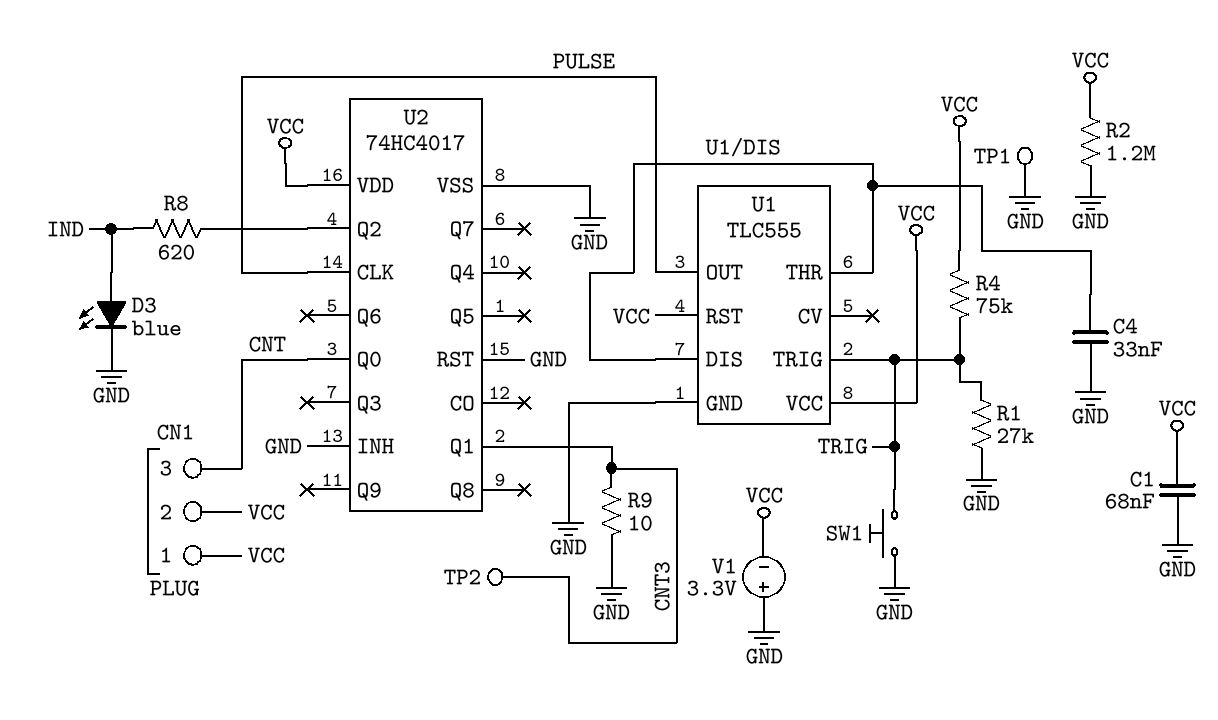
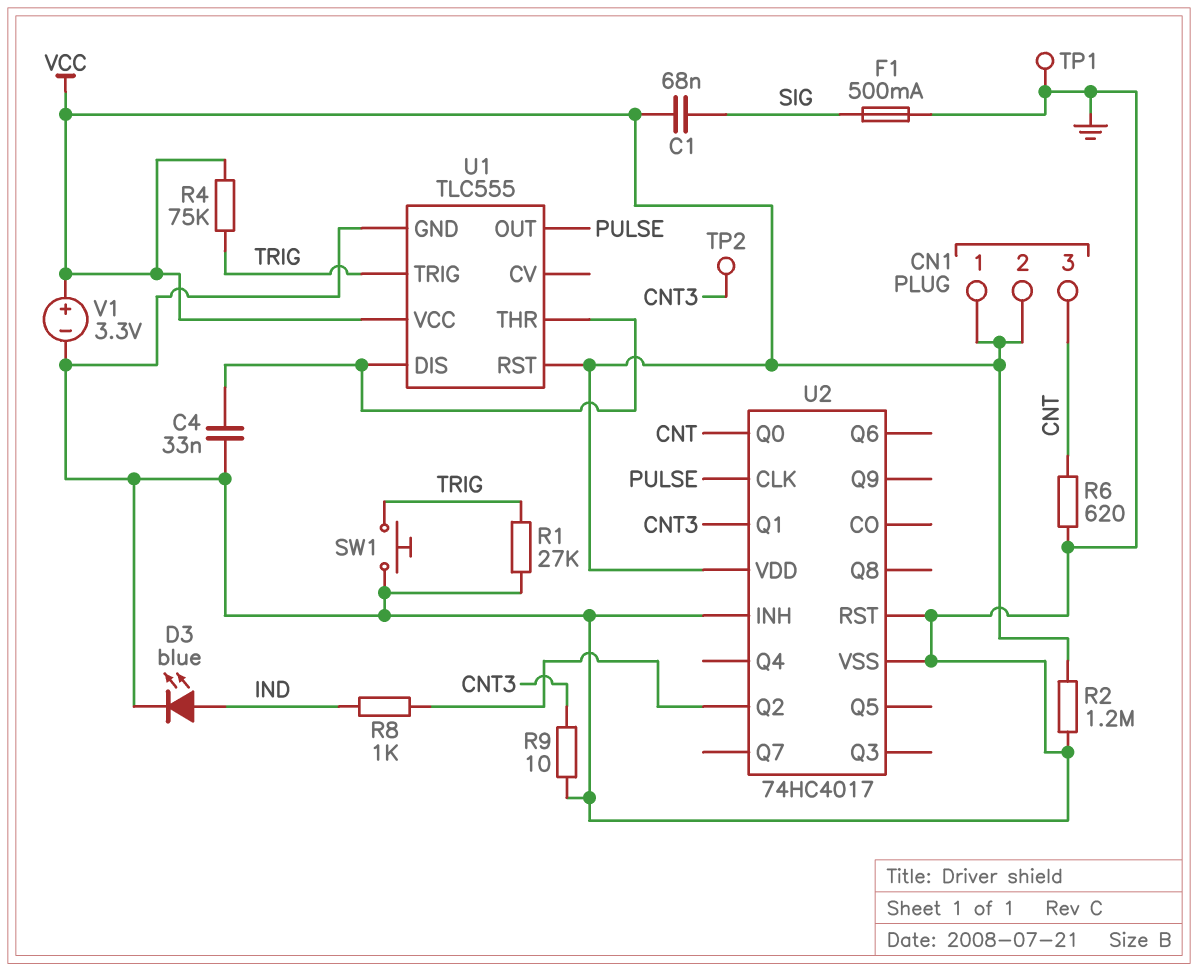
C1: 68nF (GND, VCC) -> 68nF (SIG, VCC)
F1: none -> 500mA (GND, SIG)
R6: none -> 620 (CNT, GND)
R8: 620 (IND, U2/Q2) -> 1k (IND, U2/Q2)
V1: 3.3V (plus GND, minus VCC) -> 3.3V (plus VCC, minus GND)

